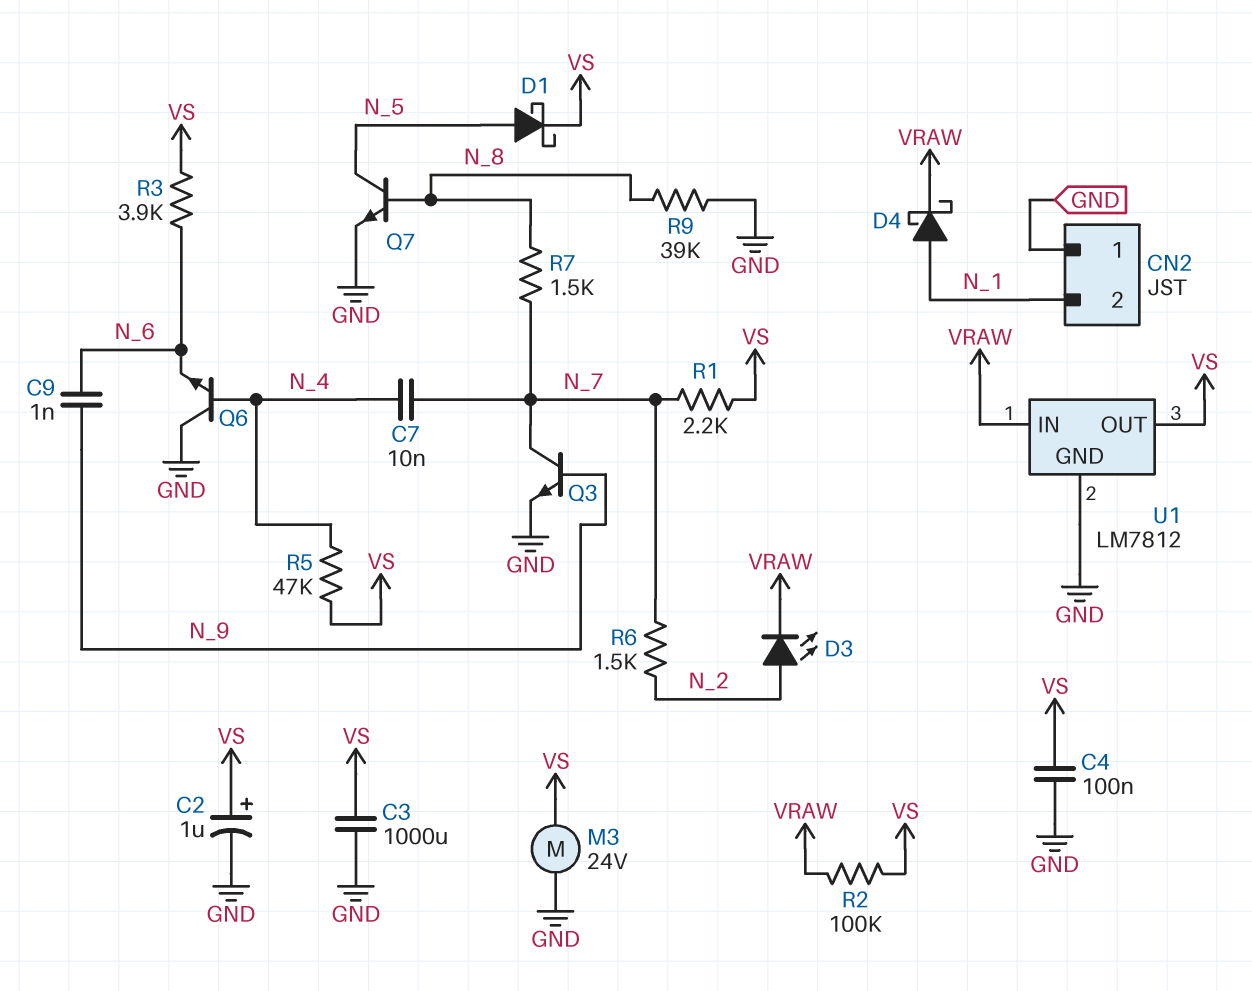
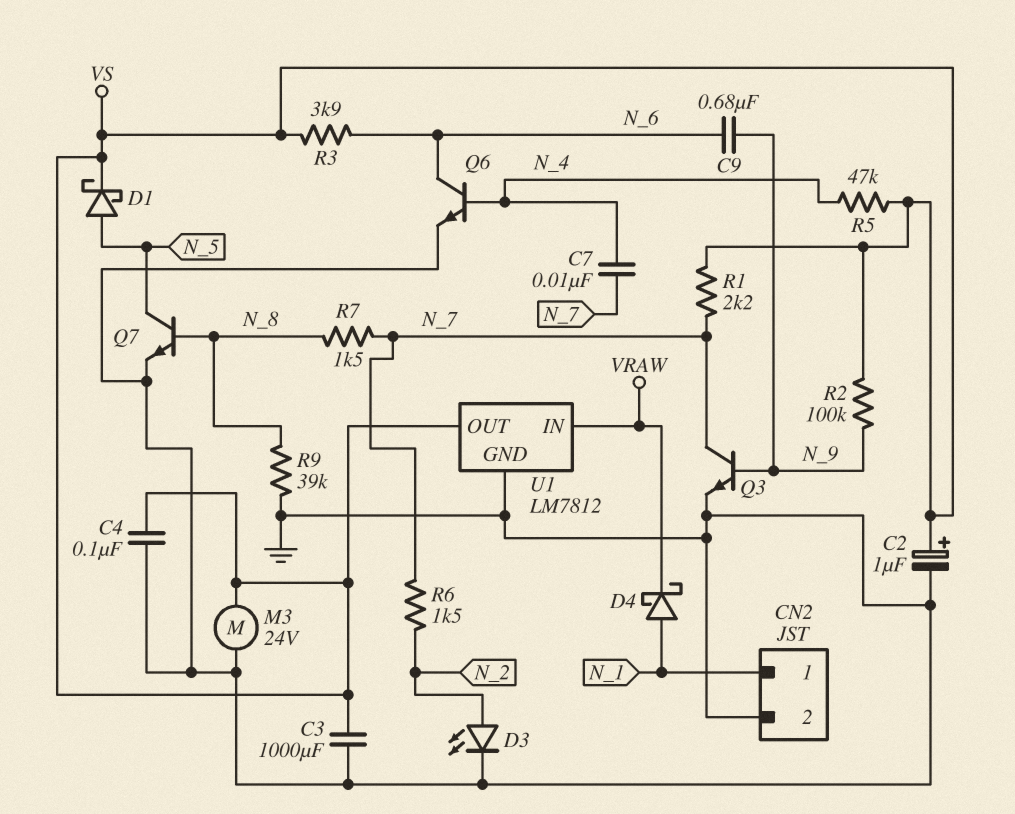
C9: 1nF (N_6, N_9) -> 680nF (N_6, N_9)
CN2 pin 1: GND -> N_1
CN2 pin 2: N_1 -> GND
D3: LED (A N_2, K VRAW) -> LED (A N_2, K GND)
Q6: NPN (B N_4, C GND, E N_6) -> NPN (B N_4, C N_6, E GND)
R2: 100k (VRAW, VS) -> 100k (N_9, VS)

